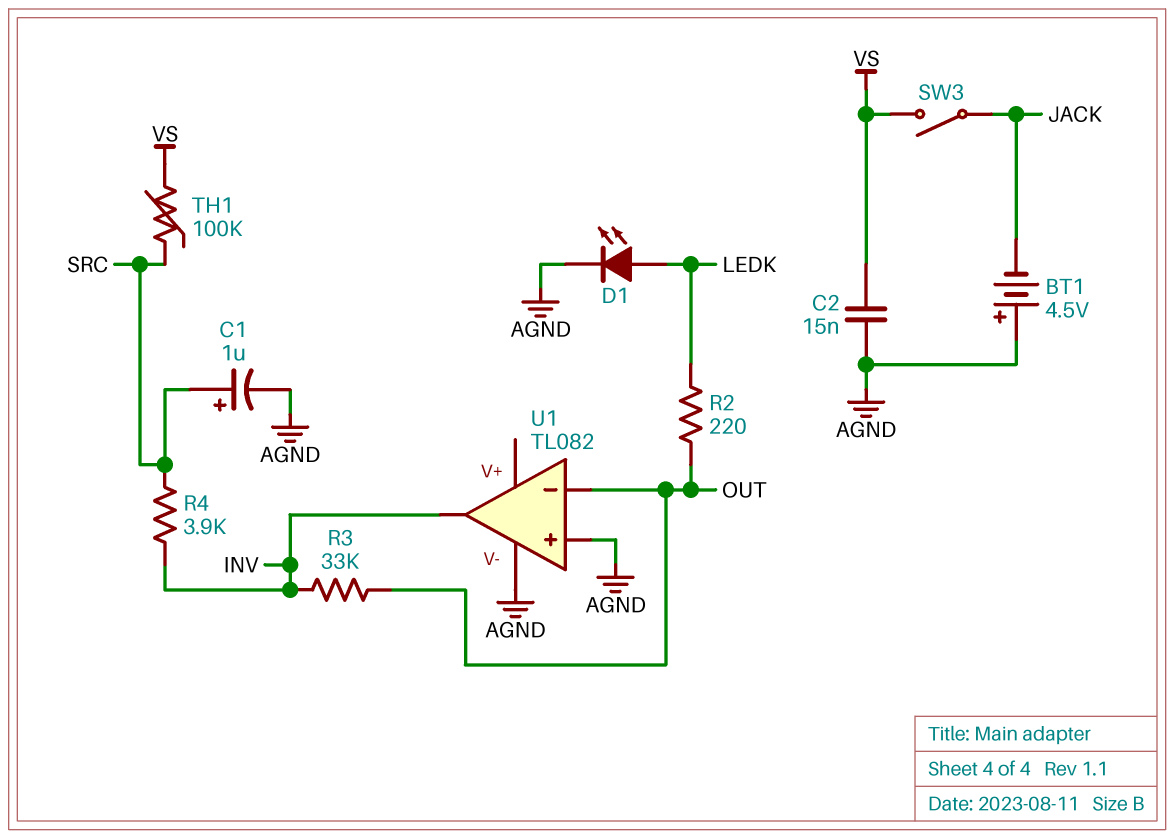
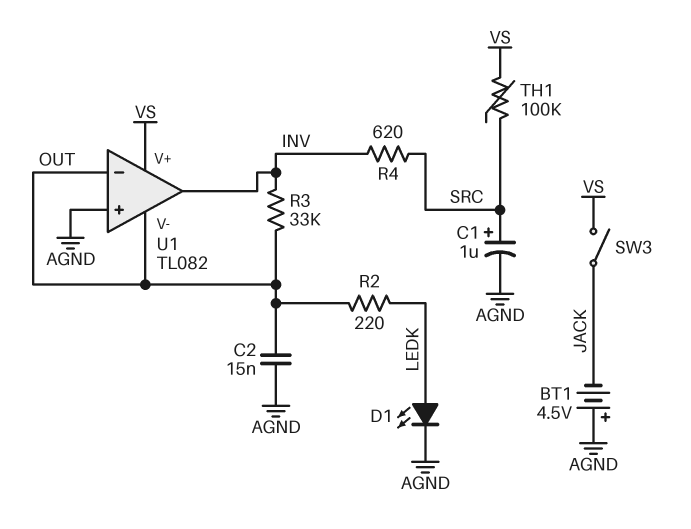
C2: 15nF (AGND, VS) -> 15nF (AGND, OUT)
R4: 3.9k (INV, SRC) -> 620 (INV, SRC)
U1 pin V+: none -> VS
U1 pin V-: AGND -> OUT

